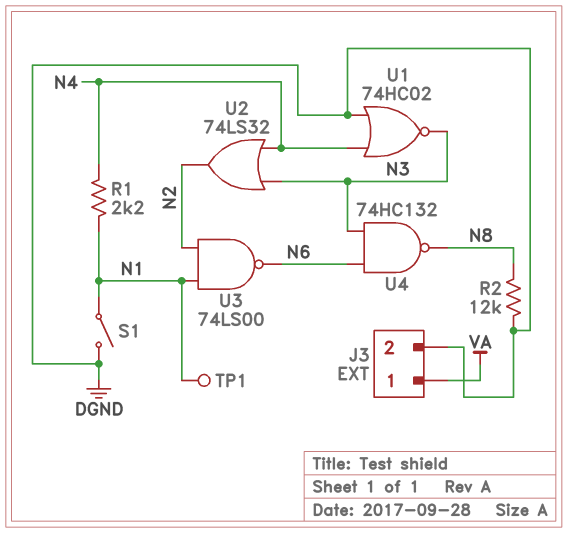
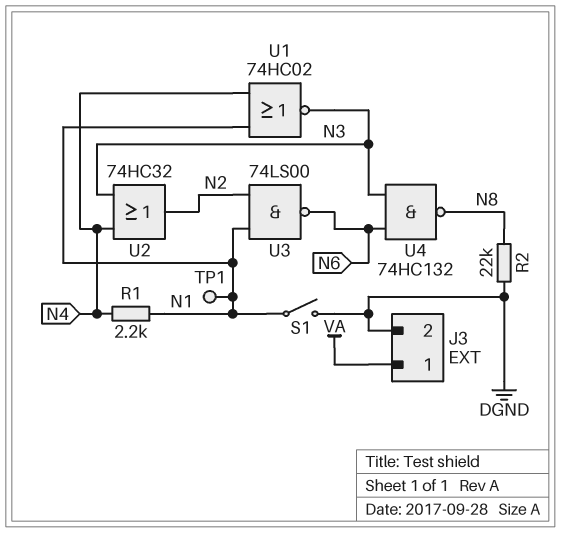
R2: 12k (DGND, N8) -> 22k (DGND, N8)
U1: NOR 74HC02 (in DGND, in N4, out N3) -> NOR 74HC02 (in N1, in N4, out N3)
U2: OR 74LS32 (in N3, in N4, out N2) -> OR 74HC32 (in N3, in N4, out N2)

